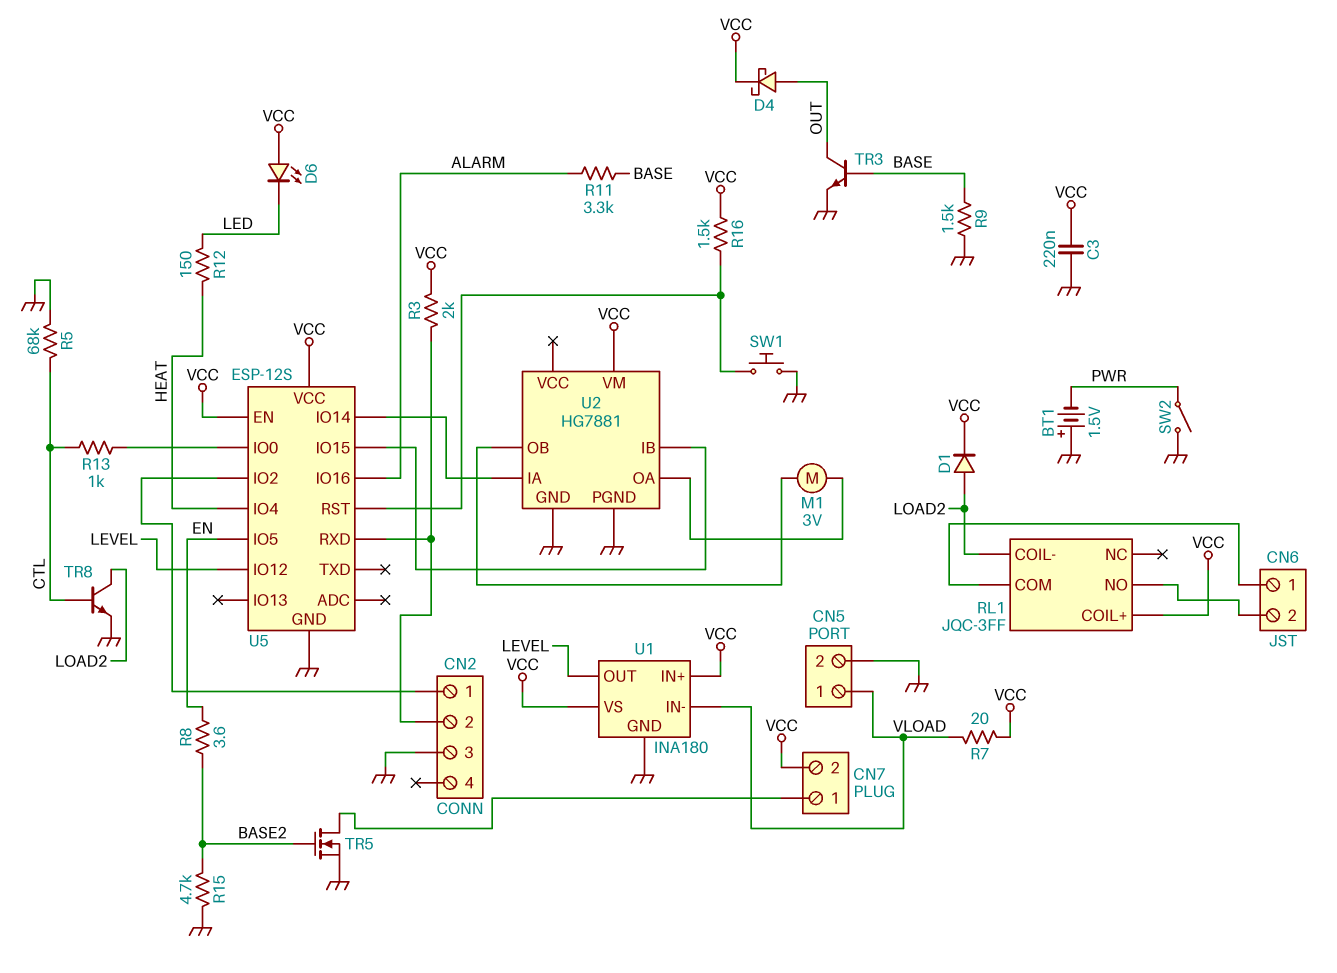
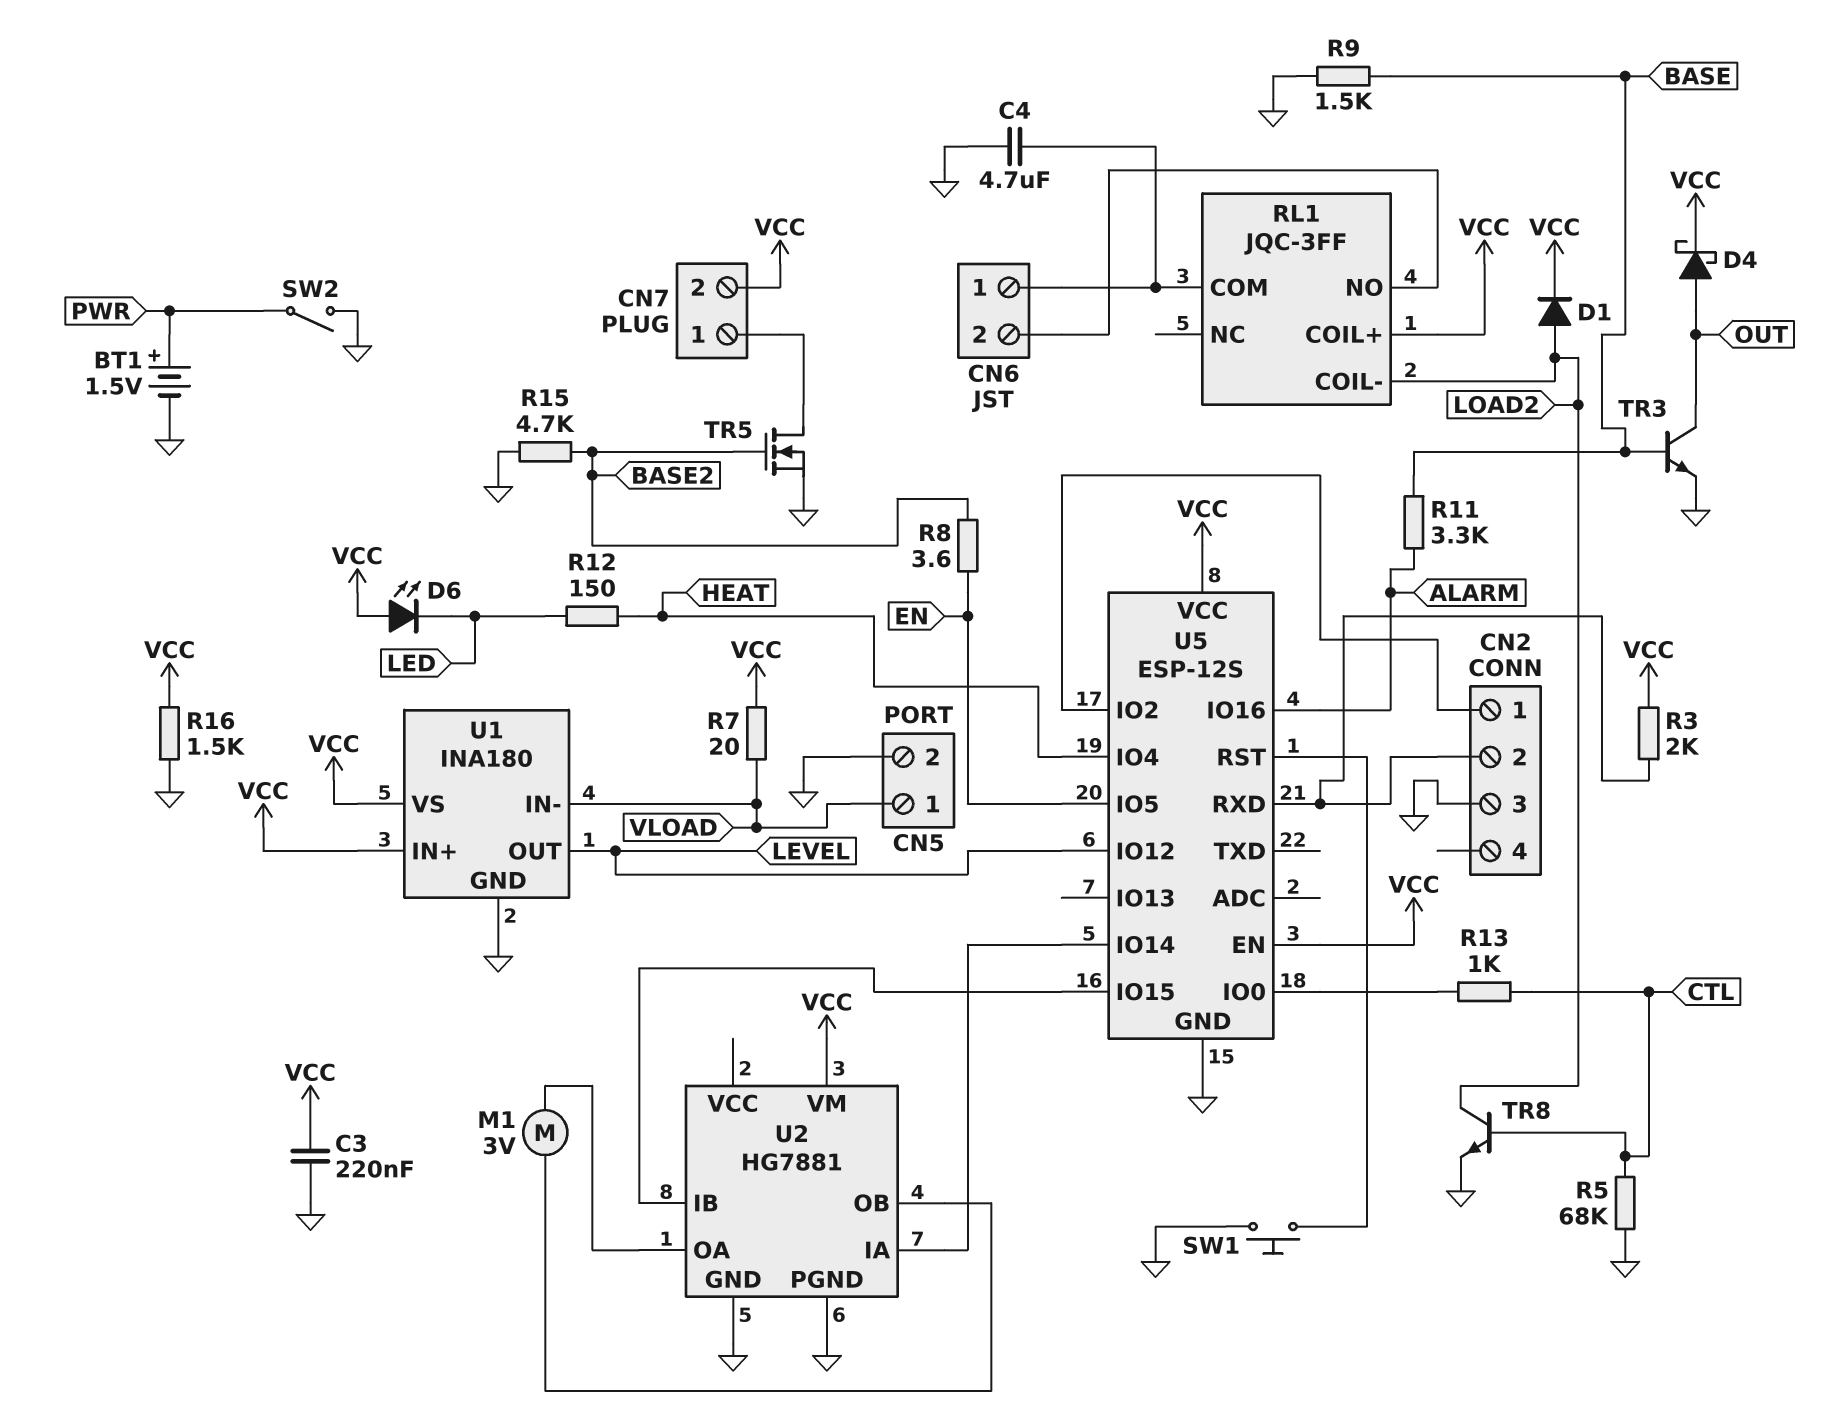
BT1: 1.5V (plus GND, minus PWR) -> 1.5V (plus PWR, minus GND)
C4: none -> 4.7uF (CN6/1, GND)
R16: 1.5k (U5/RST, VCC) -> 1.5k (GND, VCC)

